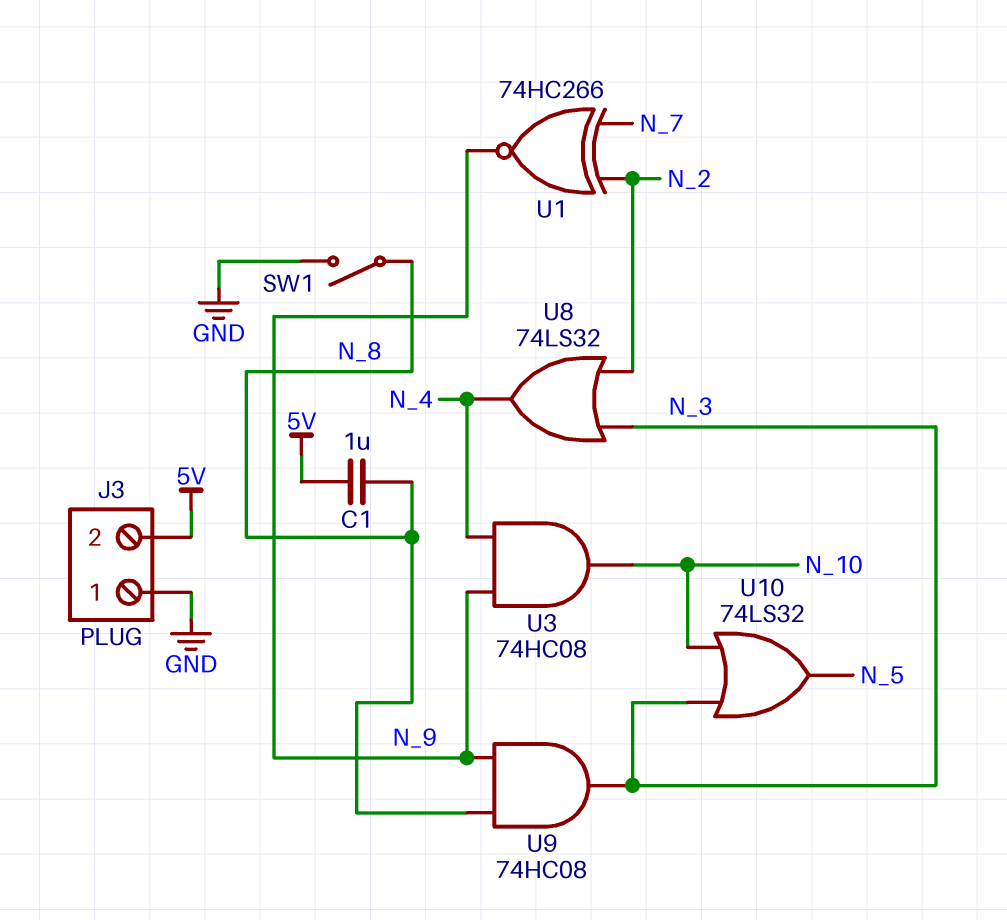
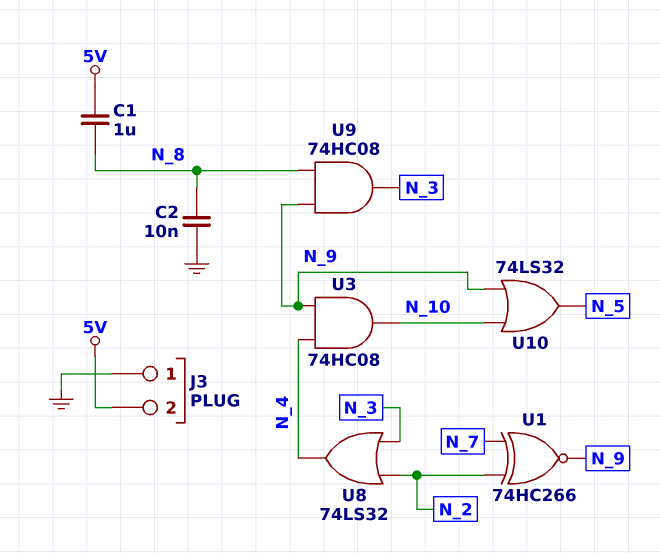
C2: none -> 10nF (GND, N_8)
SW1: switch (GND, N_8) -> none
U10: OR 74LS32 (in N_3, in N_10, out N_5) -> OR 74LS32 (in N_9, in N_10, out N_5)

